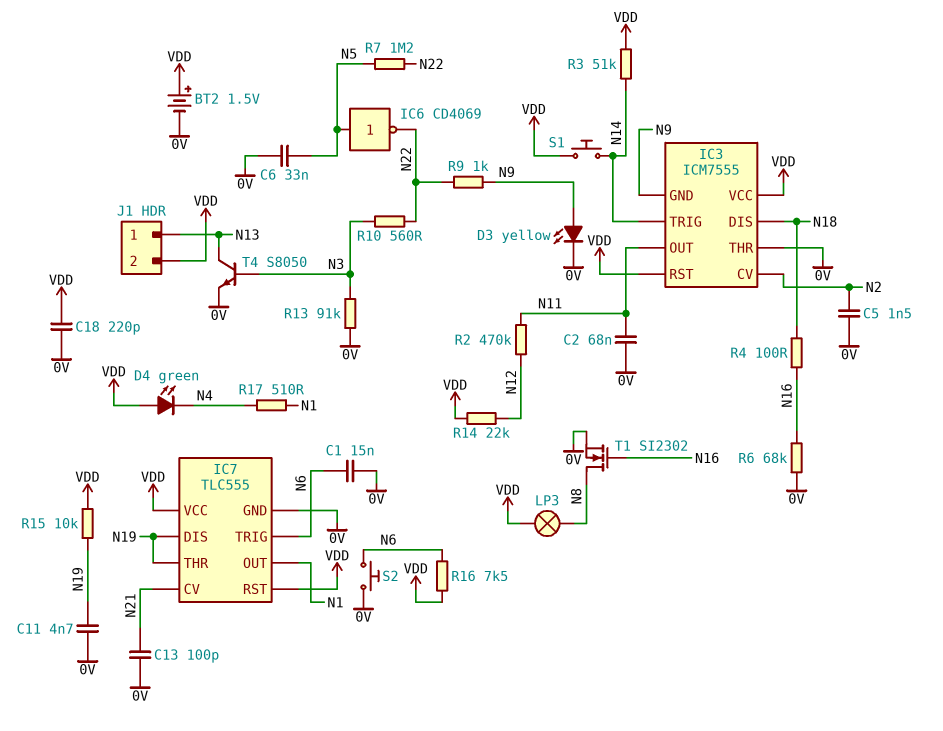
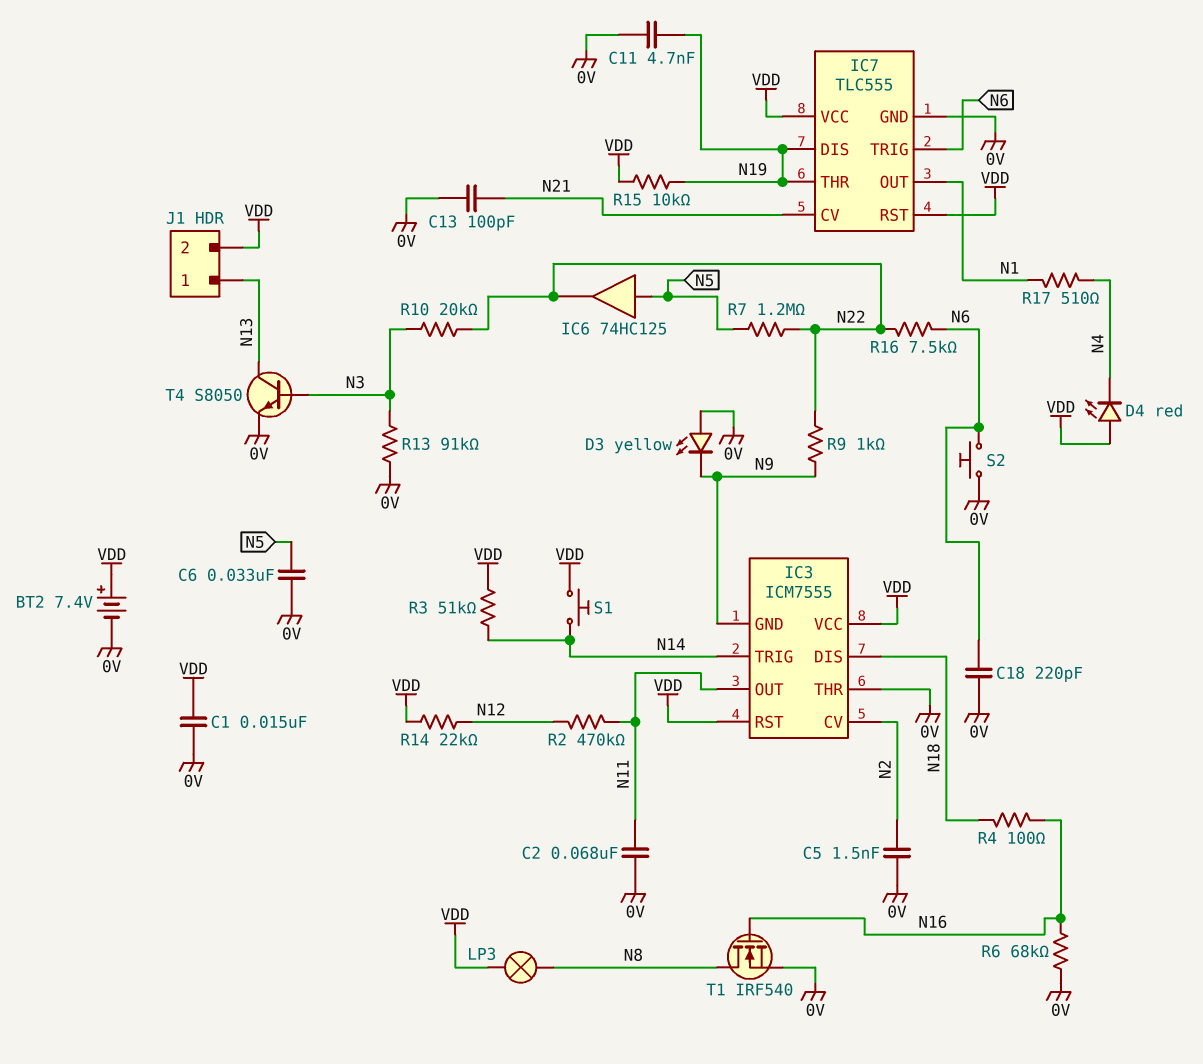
BT2: 1.5V (plus VDD, minus 0V) -> 7.4V (plus VDD, minus 0V)
C1: 15nF (0V, N6) -> 15nF (0V, VDD)
C18: 220pF (0V, VDD) -> 220pF (0V, N6)
D3: LED yellow (A N9, K 0V) -> LED yellow (A 0V, K N9)
D4: LED green (A VDD, K N4) -> LED red (A VDD, K N4)
IC6: NOT CD4069 (in N5, out N22) -> buffer 74HC125 (in N5, out N22)
R10: 560 (N3, N22) -> 20k (N3, N22)
R16: 7.5k (N6, VDD) -> 7.5k (N6, N22)
T1: NMOS SI2302 (G N16, D N8, S 0V) -> NMOS IRF540 (G N16, D N8, S 0V)

